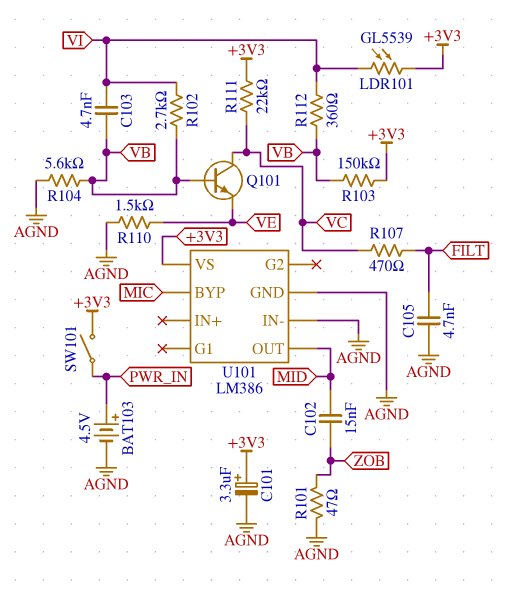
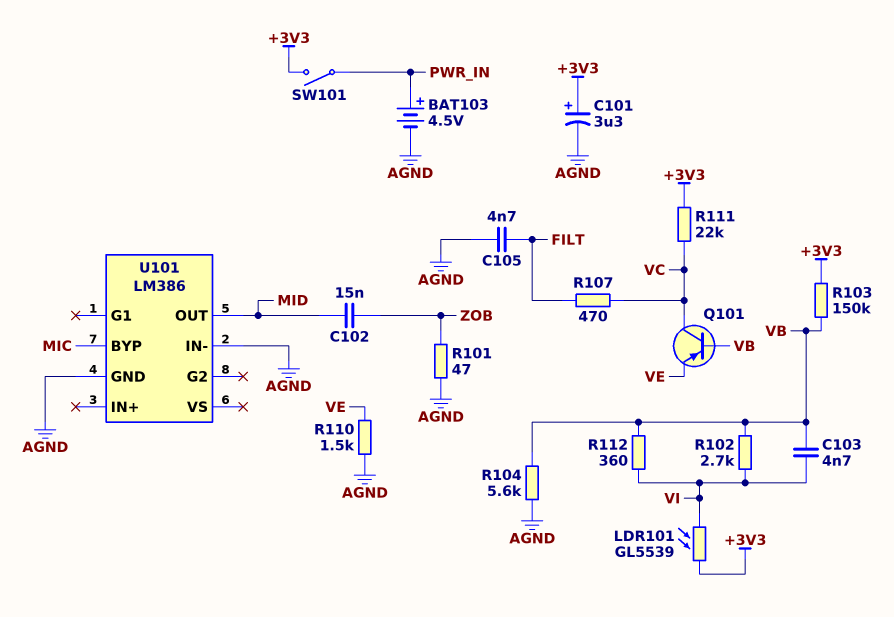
Q101: NPN (B VB, C VC, E VE) -> PNP (B VB, C VC, E VE)
U101 pin VS: +3V3 -> none

